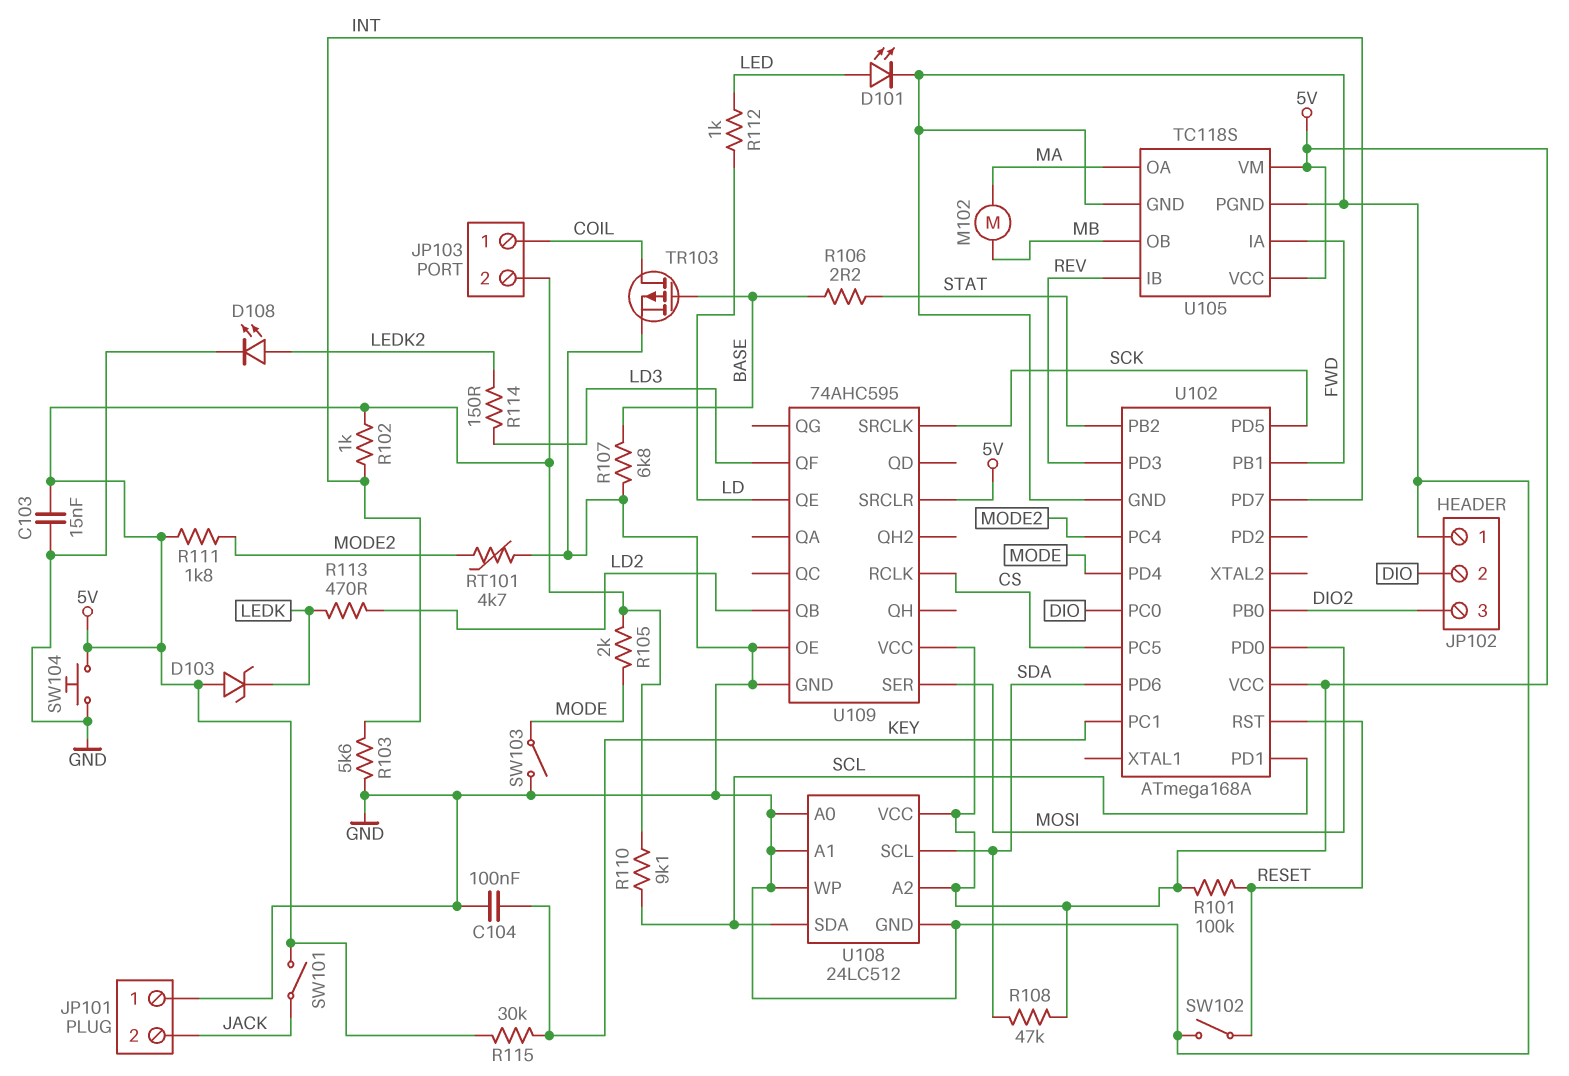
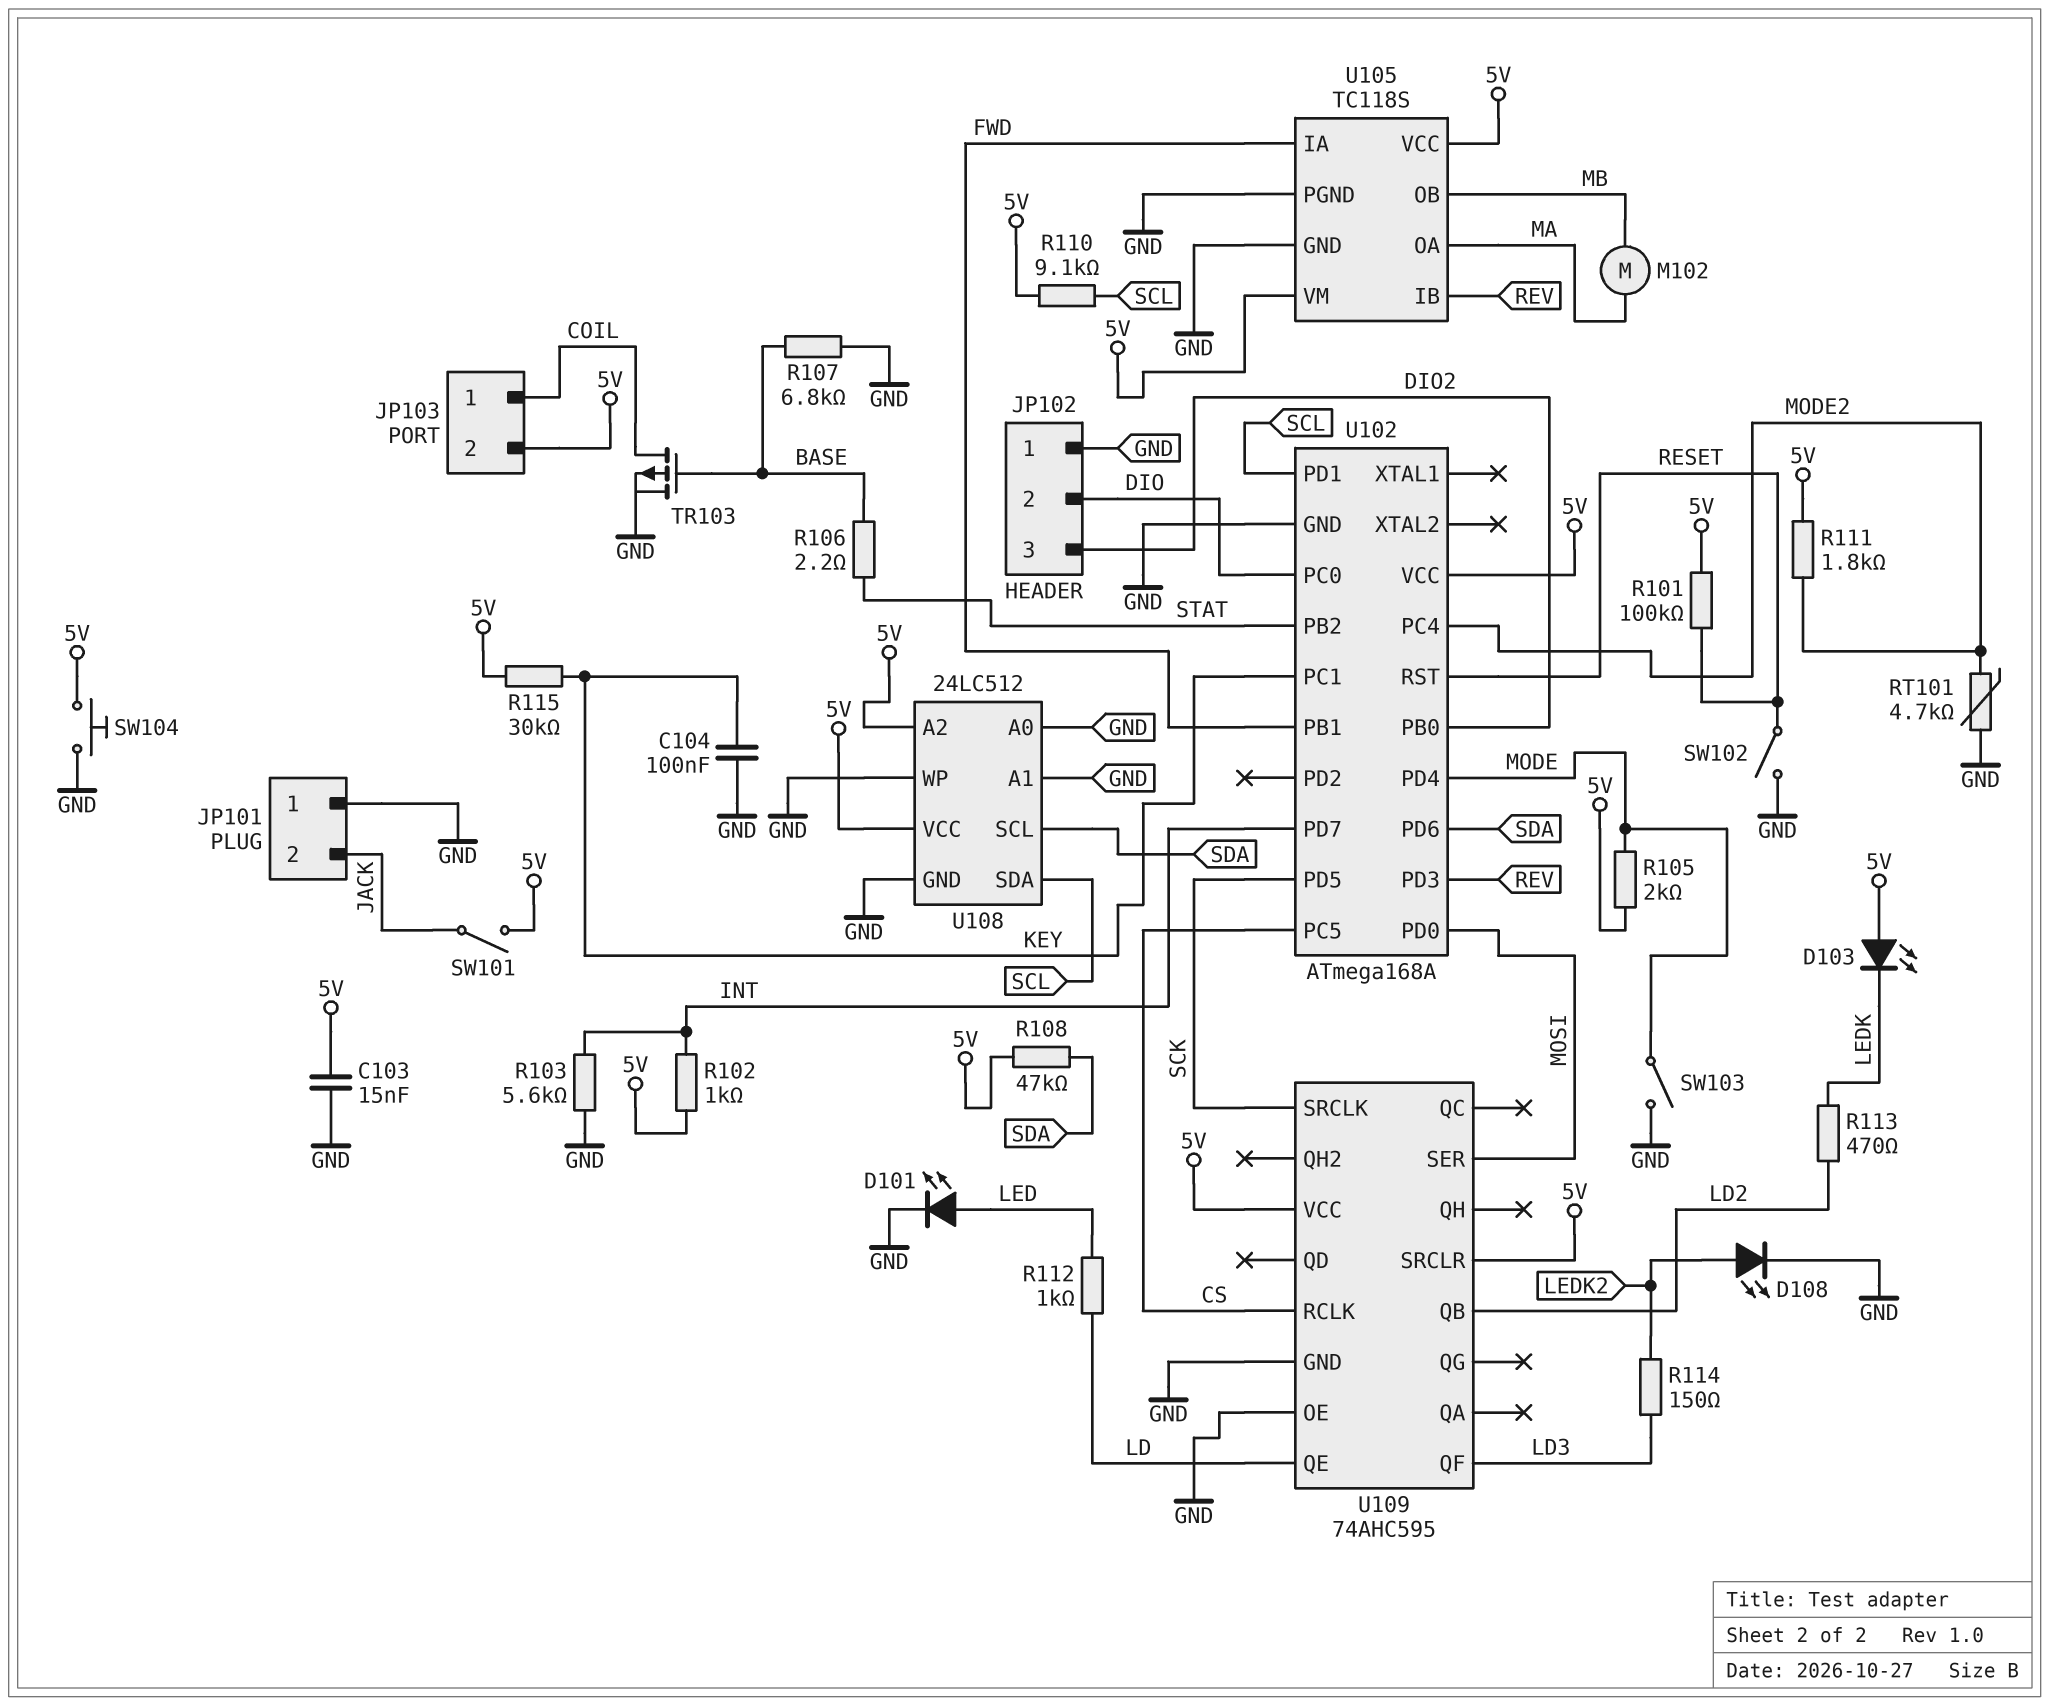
D103: zener (A 5V, K LEDK) -> LED (A 5V, K LEDK)

